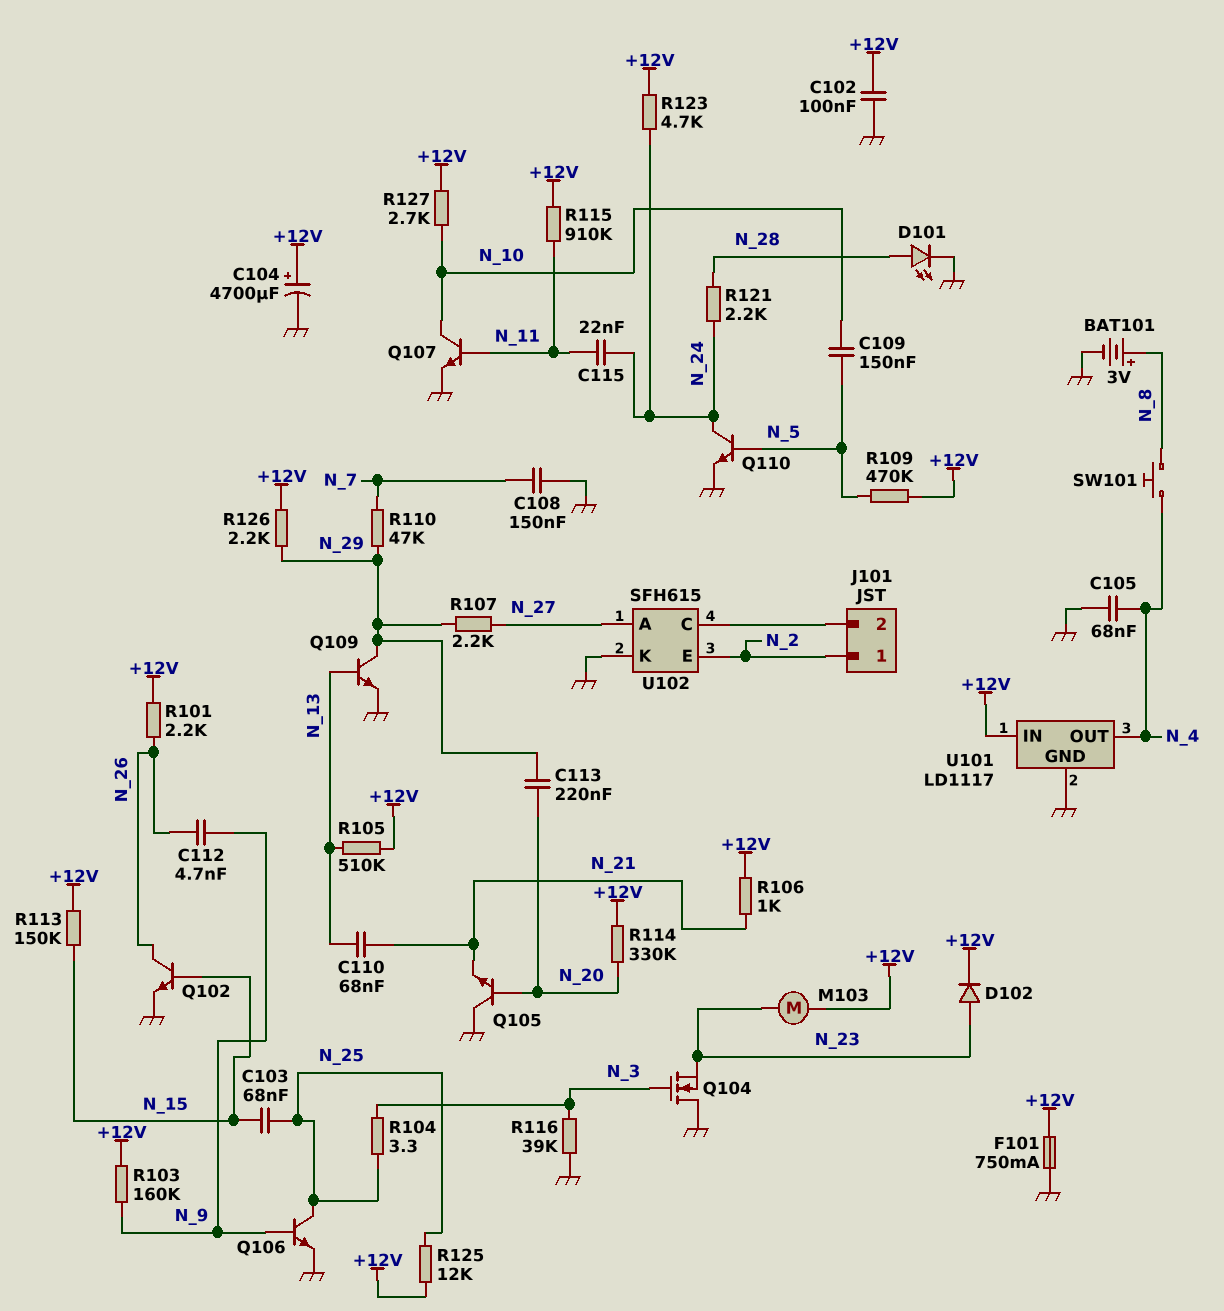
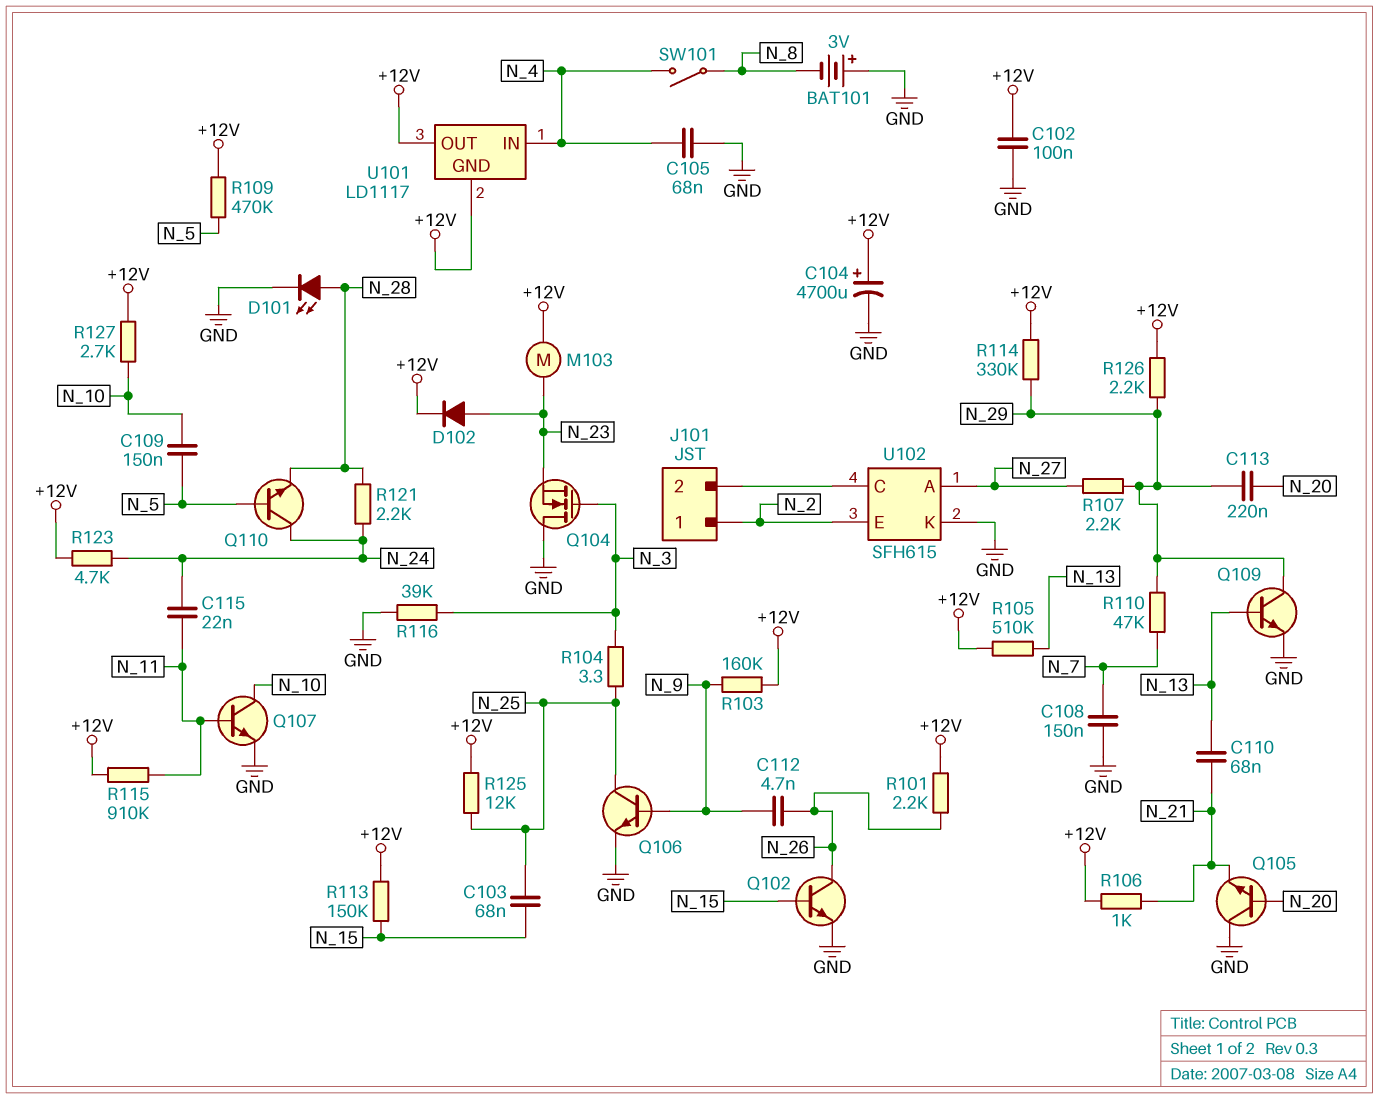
BAT101: 3V (plus N_8, minus GND) -> 3V (plus GND, minus N_8)
F101: 750mA (+12V, GND) -> none
Q110: NPN (B N_5, C N_24, E GND) -> NPN (B N_5, C N_24, E N_28)
R114: 330k (+12V, N_20) -> 330k (+12V, N_29)
SW101: button (N_4, N_8) -> switch (N_4, N_8)
U101 pin GND: GND -> +12V
U101 pin IN: +12V -> N_4
U101 pin OUT: N_4 -> +12V

